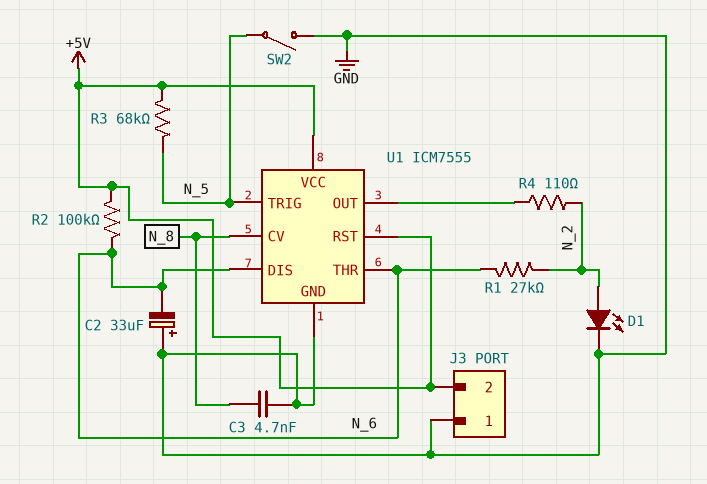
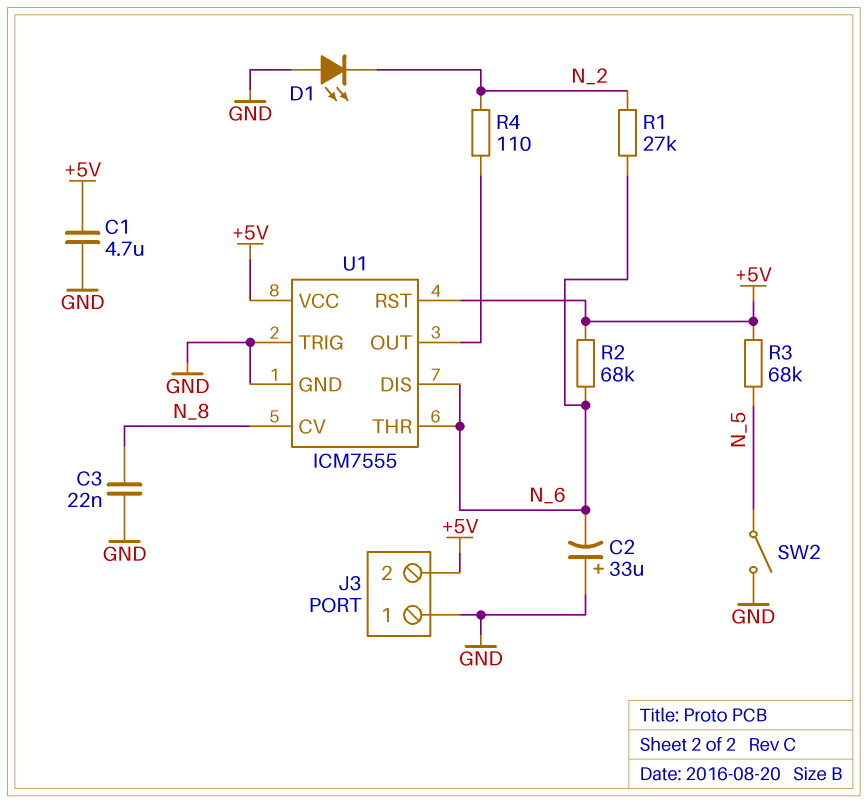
C1: none -> 4.7uF (+5V, GND)
C3: 4.7nF (GND, N_8) -> 22nF (GND, N_8)
D1: LED (A N_2, K GND) -> LED (A GND, K N_2)
R2: 100k (+5V, N_6) -> 68k (+5V, N_6)
U1 pin TRIG: N_5 -> GND

